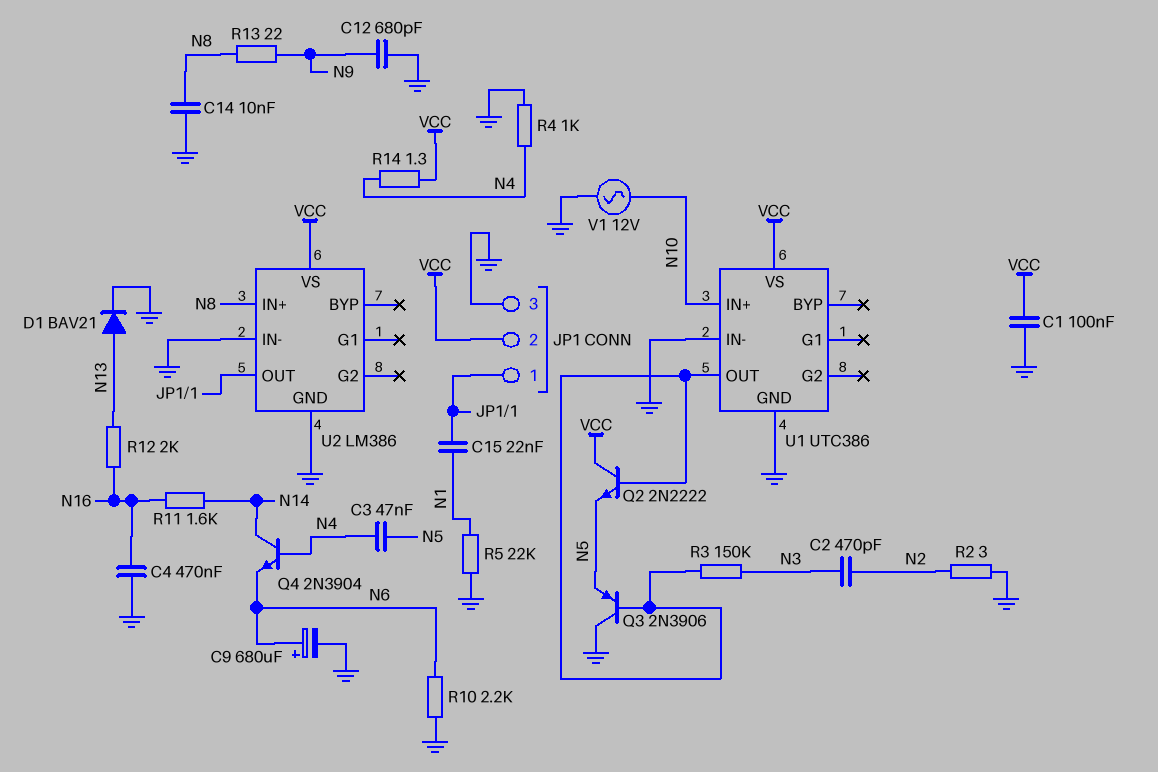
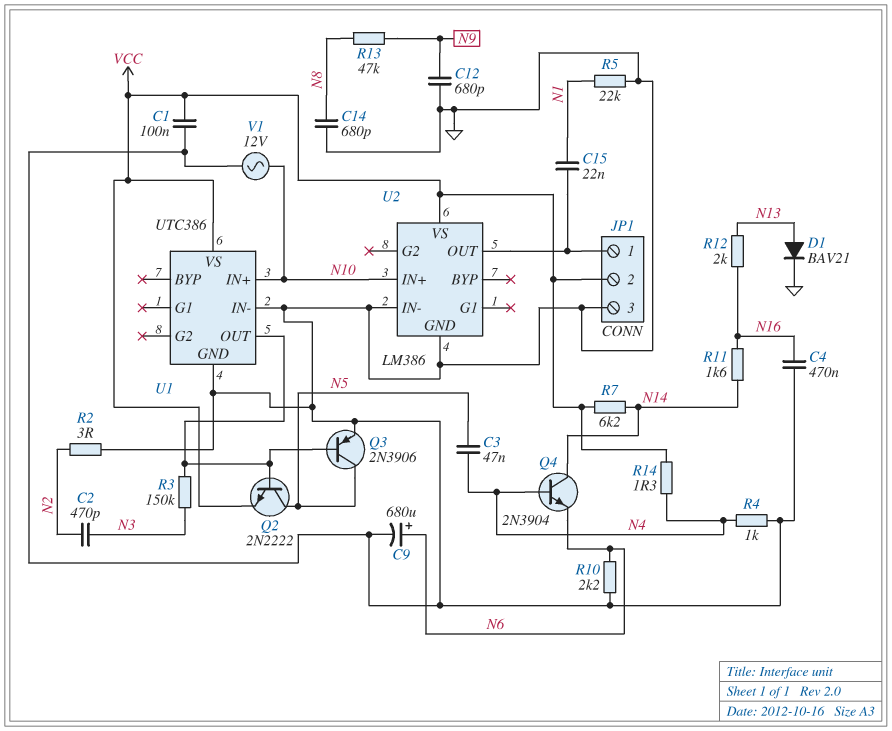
C14: 10nF (GND, N8) -> 680pF (GND, N8)
Q2: NPN 2N2222 (B U1/OUT, C VCC, E N5) -> NPN 2N2222 (B U1/OUT, C N5, E VCC)
Q3: PNP 2N3906 (B U1/OUT, C GND, E N5) -> PNP 2N3906 (B U1/OUT, C N5, E GND)
R7: none -> 6.2k (N14, VCC)
R13: 22 (N8, N9) -> 47k (N8, N9)
U2 pin IN+: N8 -> N10

